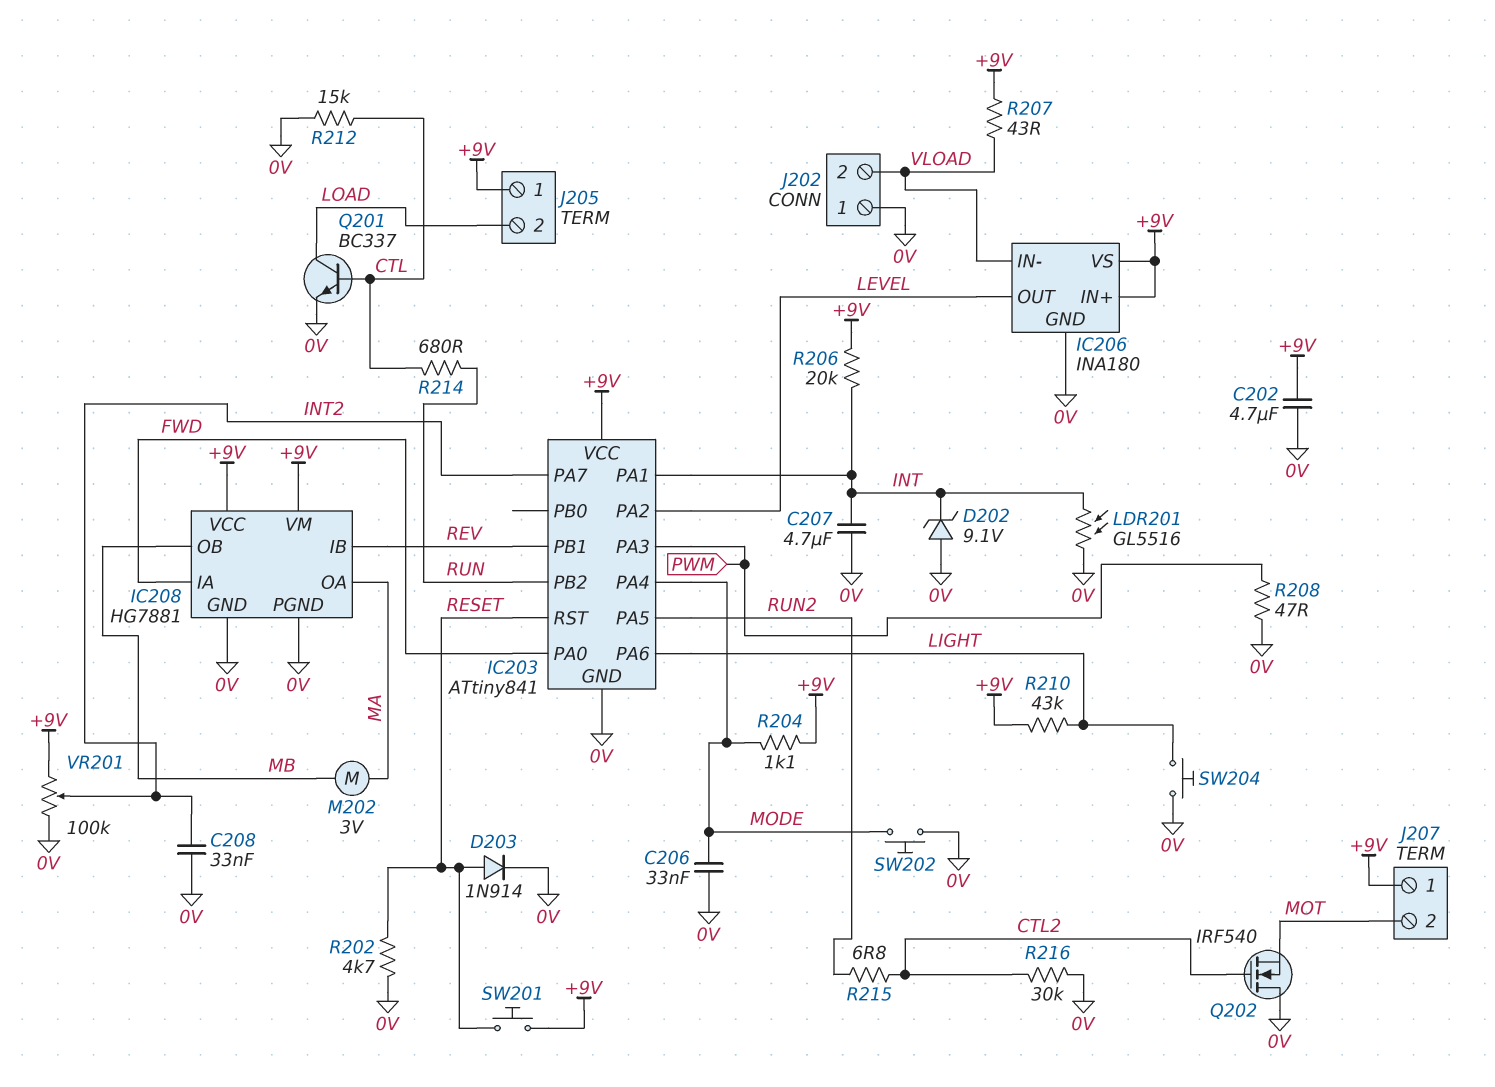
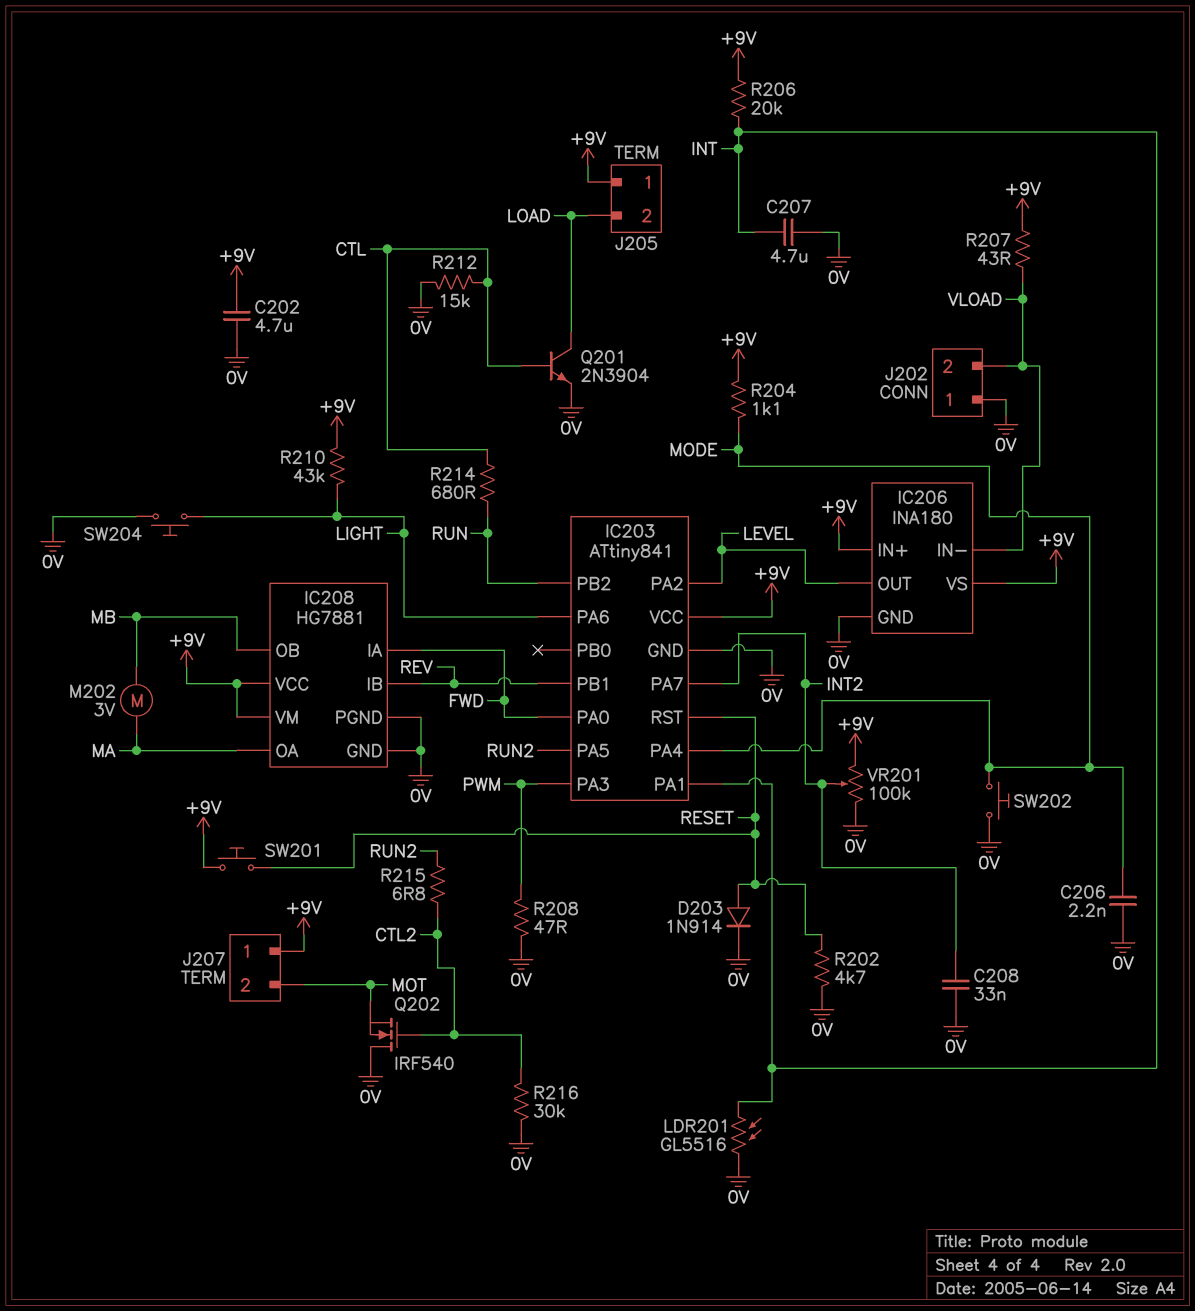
C206: 33nF (0V, MODE) -> 2.2nF (0V, MODE)
D202: zener 9.1V (A 0V, K INT) -> none
Q201: NPN BC337 (B CTL, C LOAD, E 0V) -> NPN 2N3904 (B CTL, C LOAD, E 0V)

